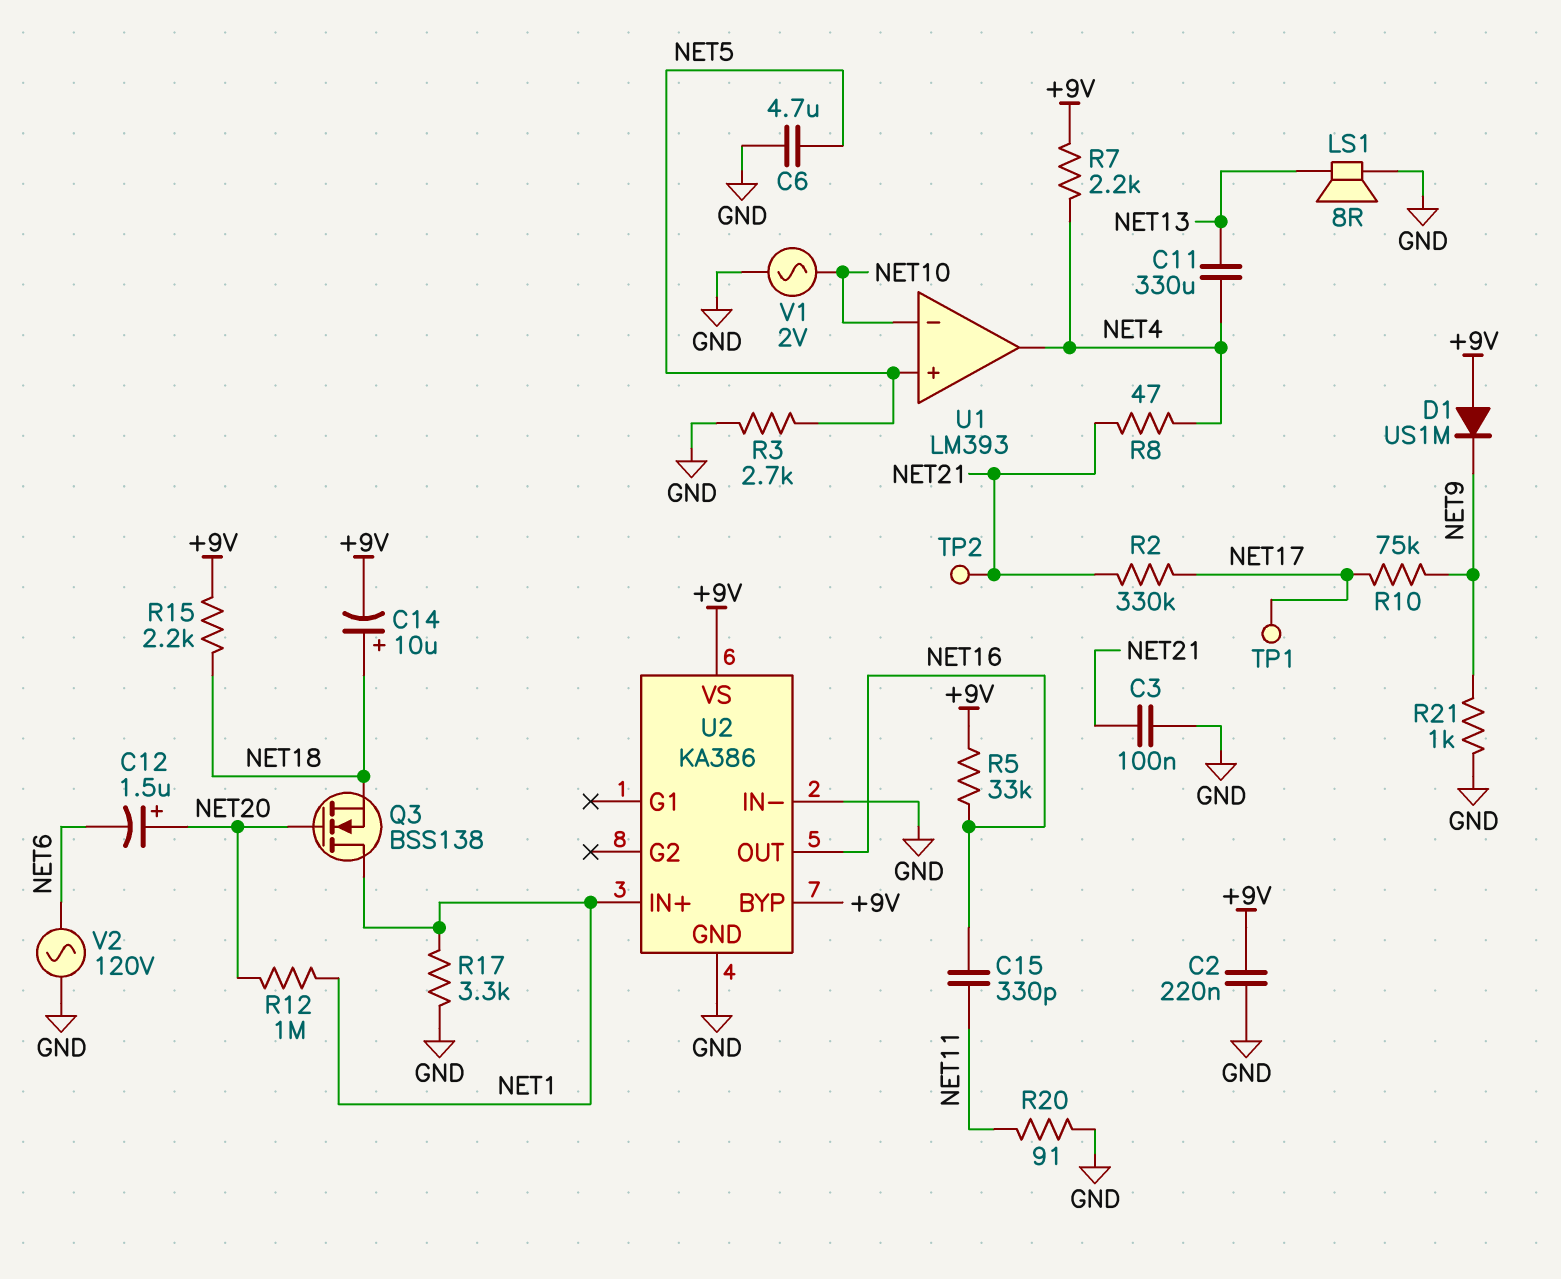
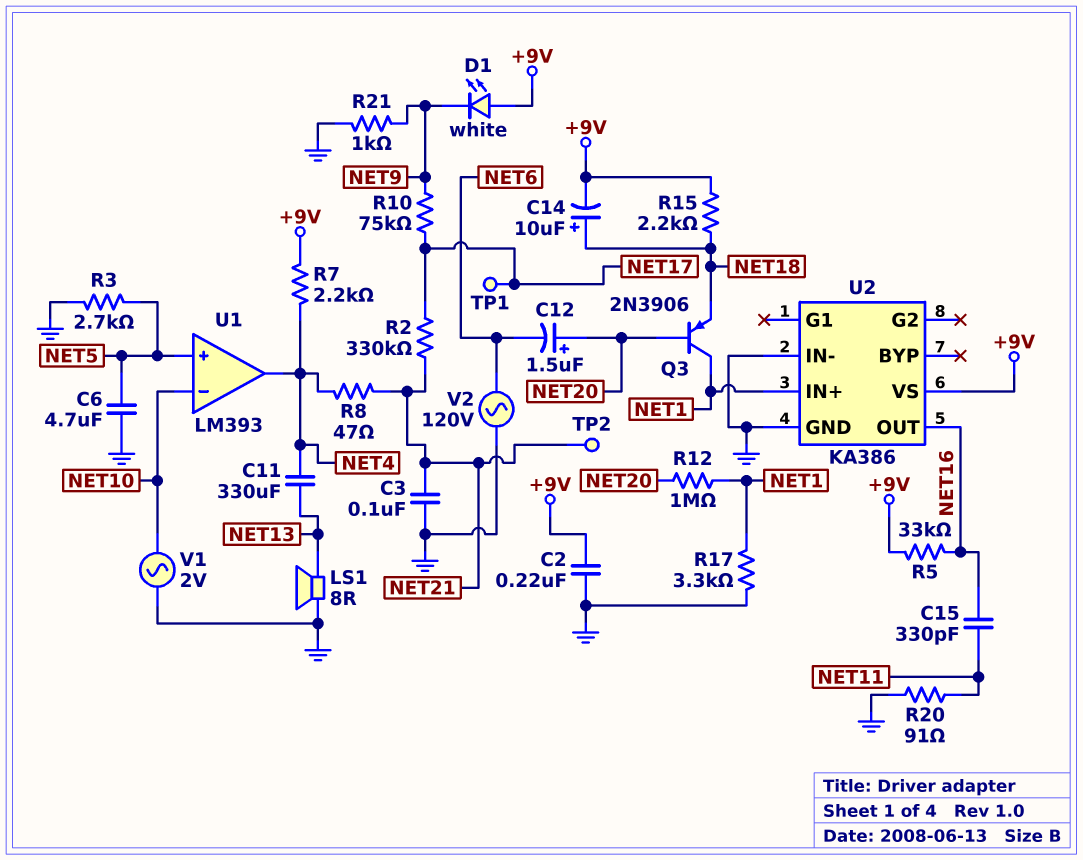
D1: diode US1M (A +9V, K NET9) -> LED white (A +9V, K NET9)
Q3: NMOS BSS138 (G NET20, D NET1, S NET18) -> PNP 2N3906 (B NET20, C NET1, E NET18)
U2 pin BYP: +9V -> none

